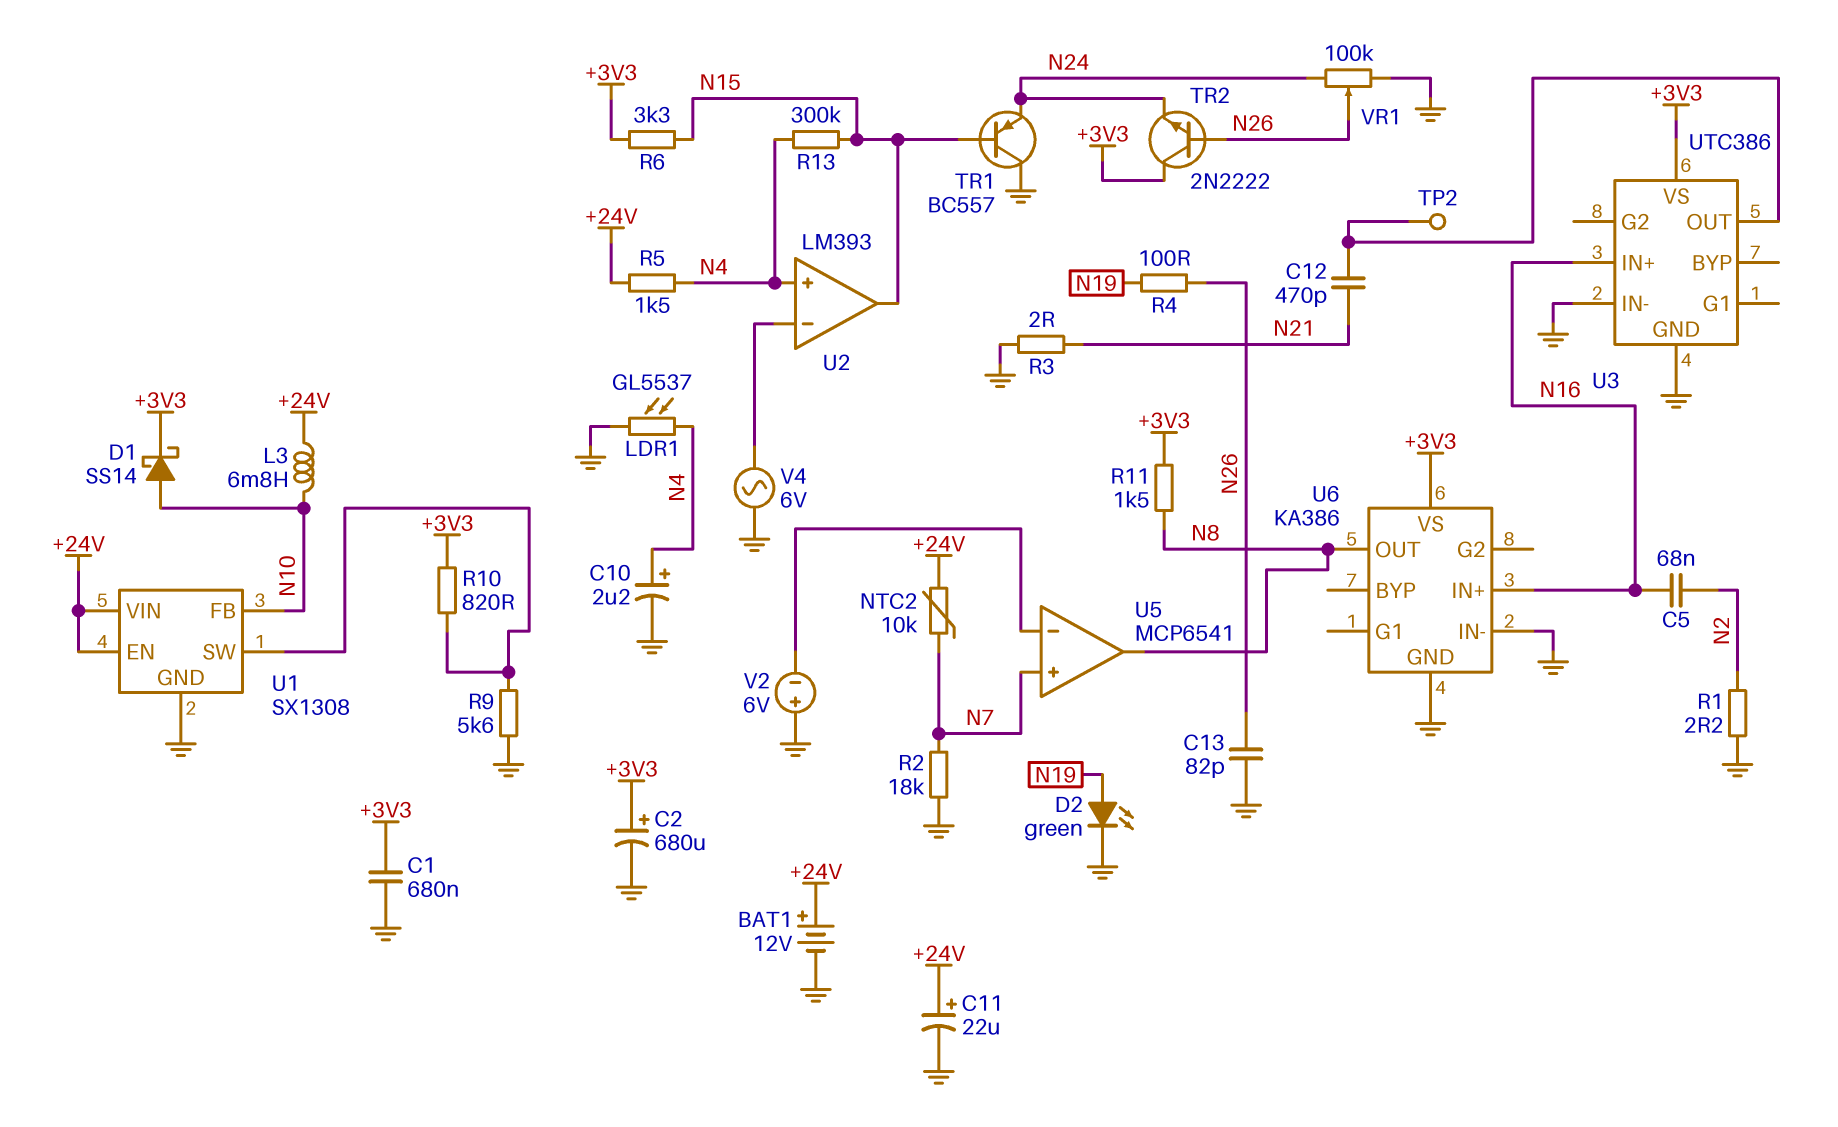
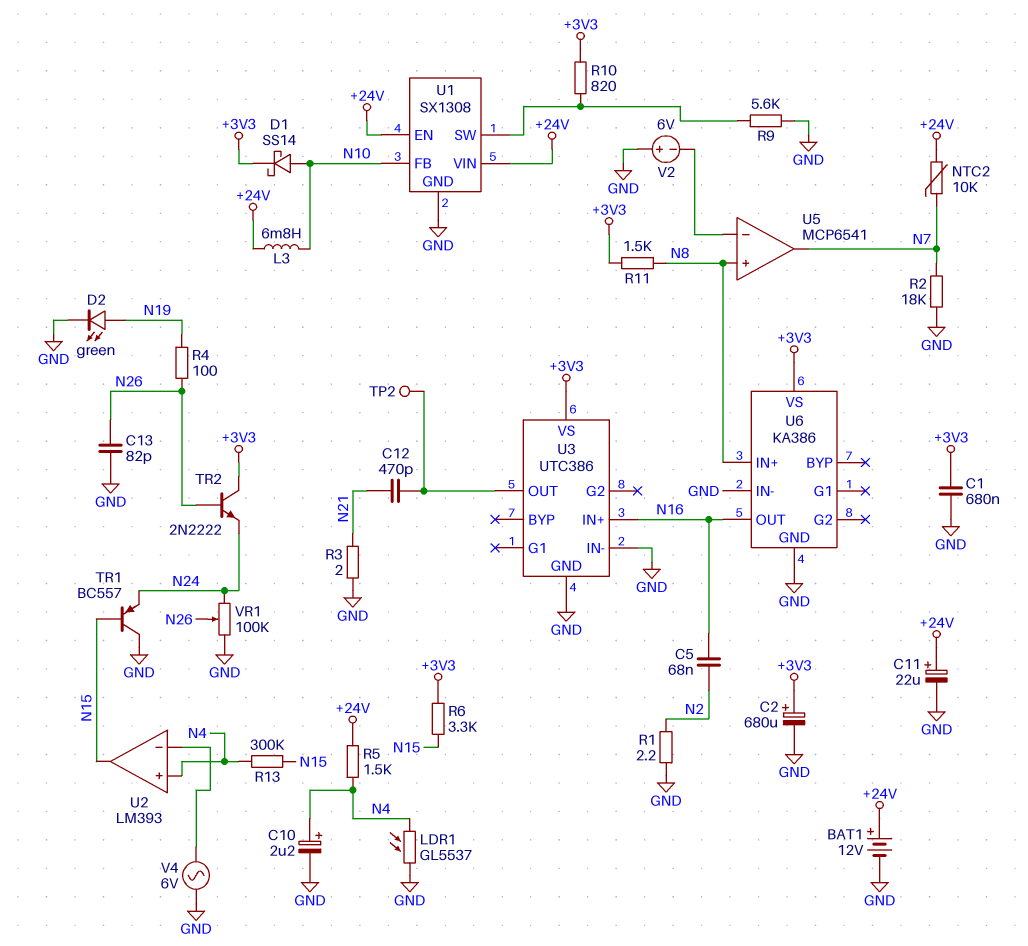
U5 pin in+: N7 -> N8
U5 pin out: N8 -> N7
U6 pin IN+: N16 -> N8
U6 pin OUT: N8 -> N16

